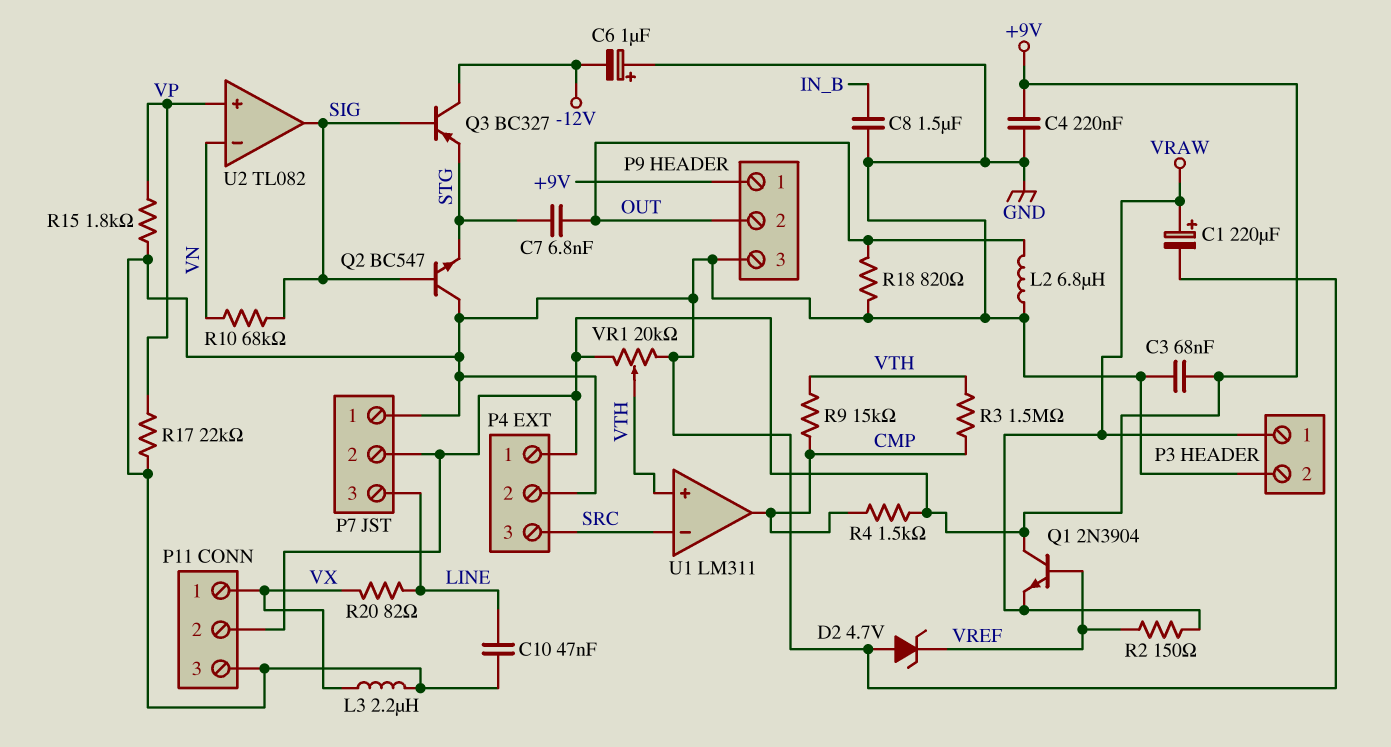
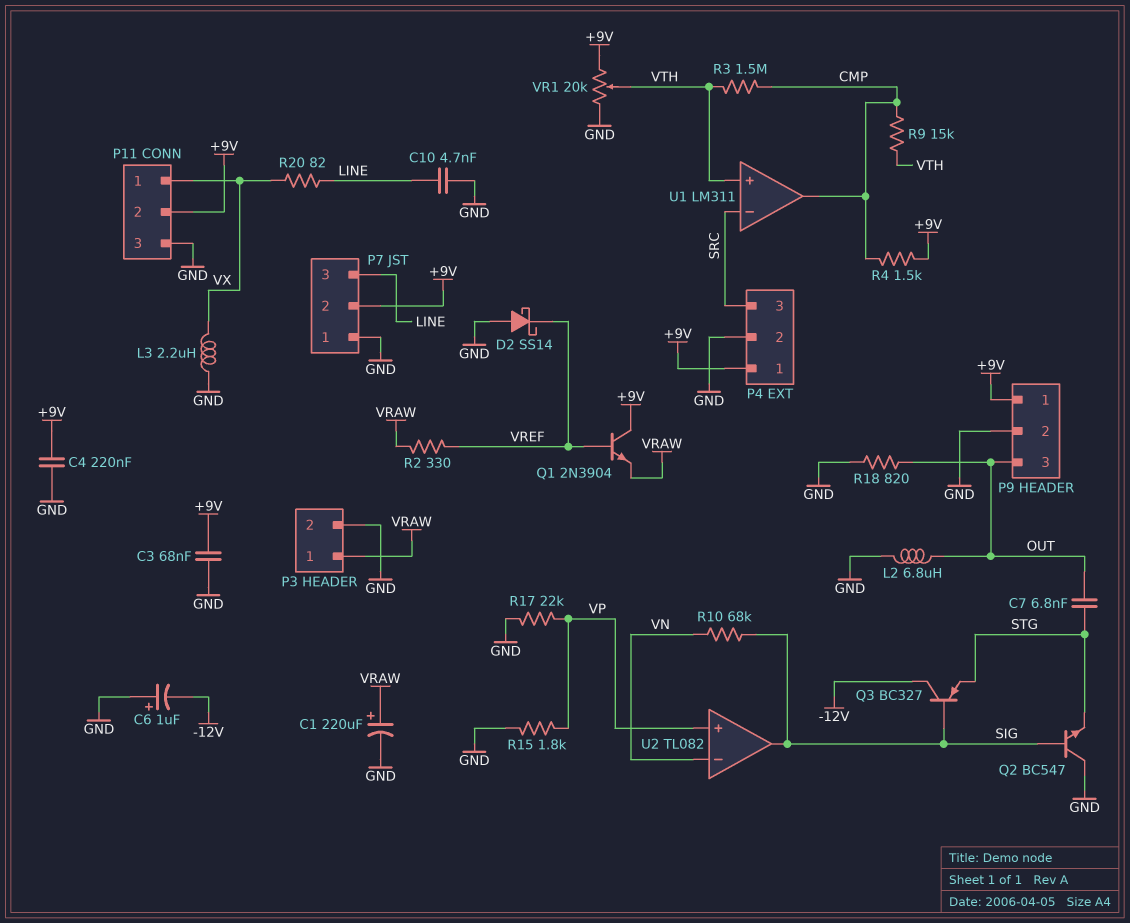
C8: 1.5uF (GND, IN_B) -> none
C10: 47nF (GND, LINE) -> 4.7nF (GND, LINE)
D2: zener 4.7V (A GND, K VREF) -> schottky SS14 (A GND, K VREF)
P9 pin 2: OUT -> GND
P9 pin 3: GND -> OUT
R2: 150 (VRAW, VREF) -> 330 (VRAW, VREF)

